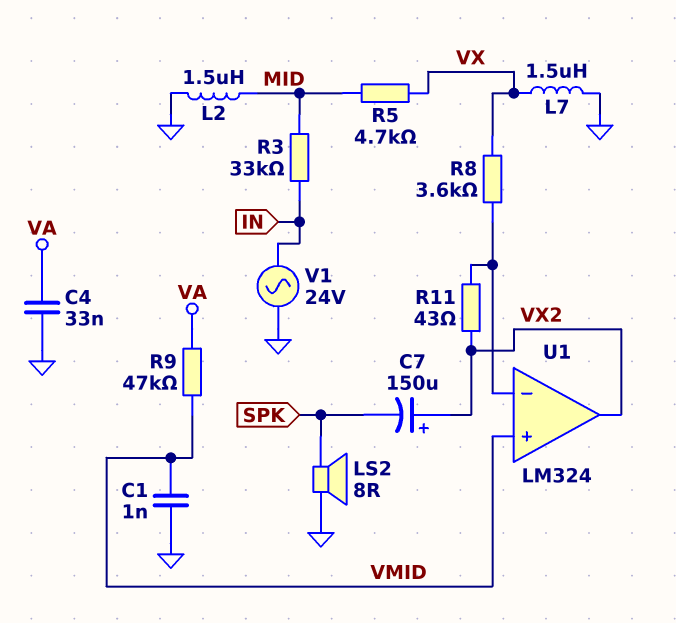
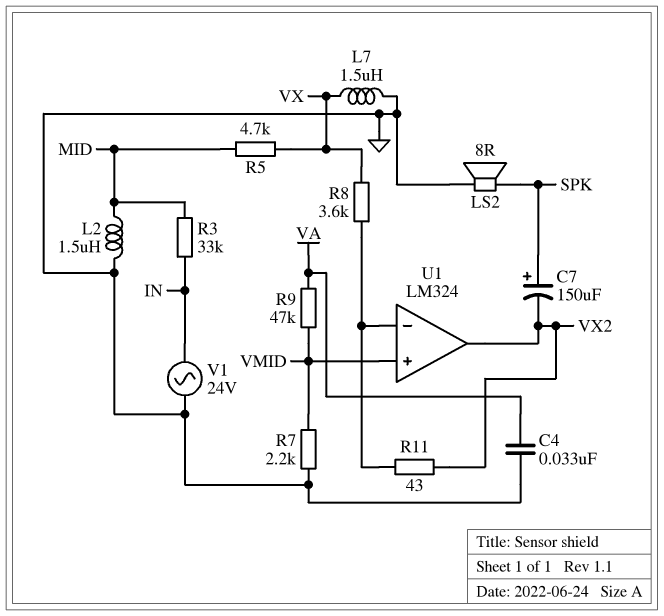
C1: 1nF (GND, VMID) -> none
C7: 150uF (plus VX2, minus SPK) -> 150uF (plus SPK, minus VX2)
R7: none -> 2.2k (GND, VMID)

